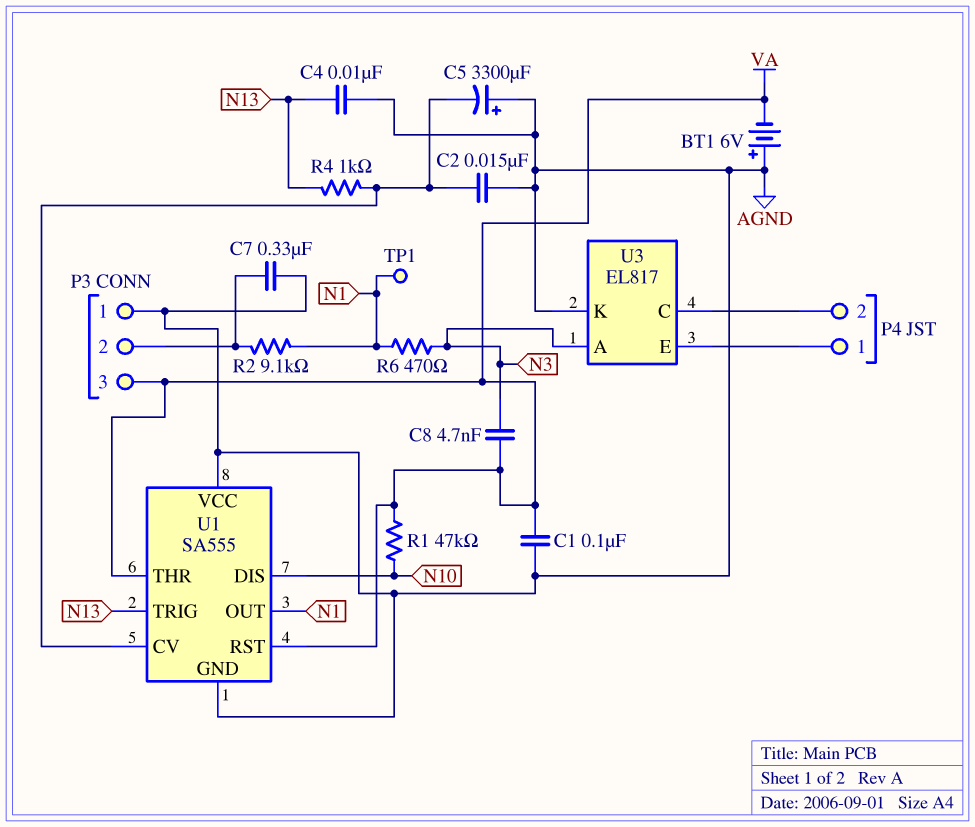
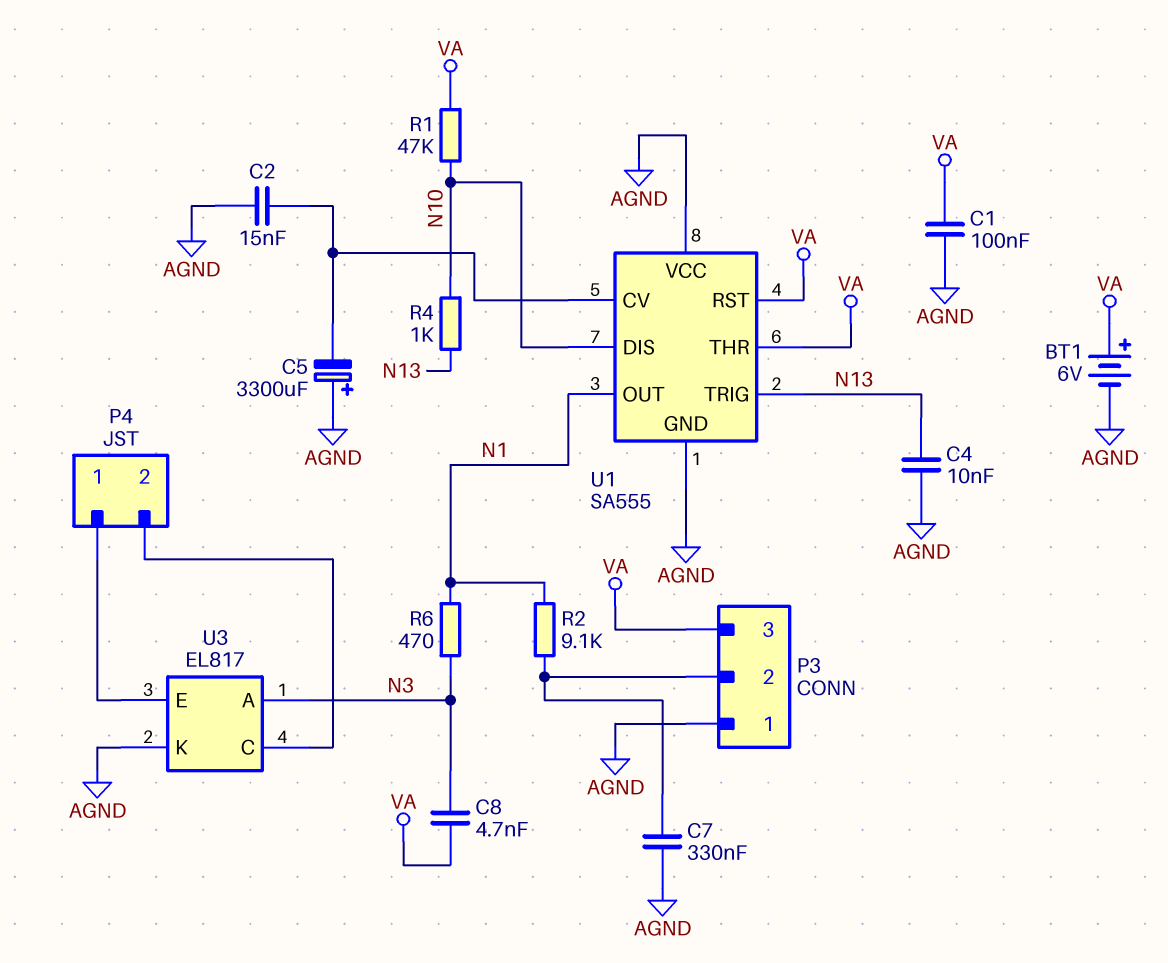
BT1: 6V (plus AGND, minus VA) -> 6V (plus VA, minus AGND)
R4: 1k (N13, U1/CV) -> 1k (N10, N13)
TP1: test point (N1) -> none

